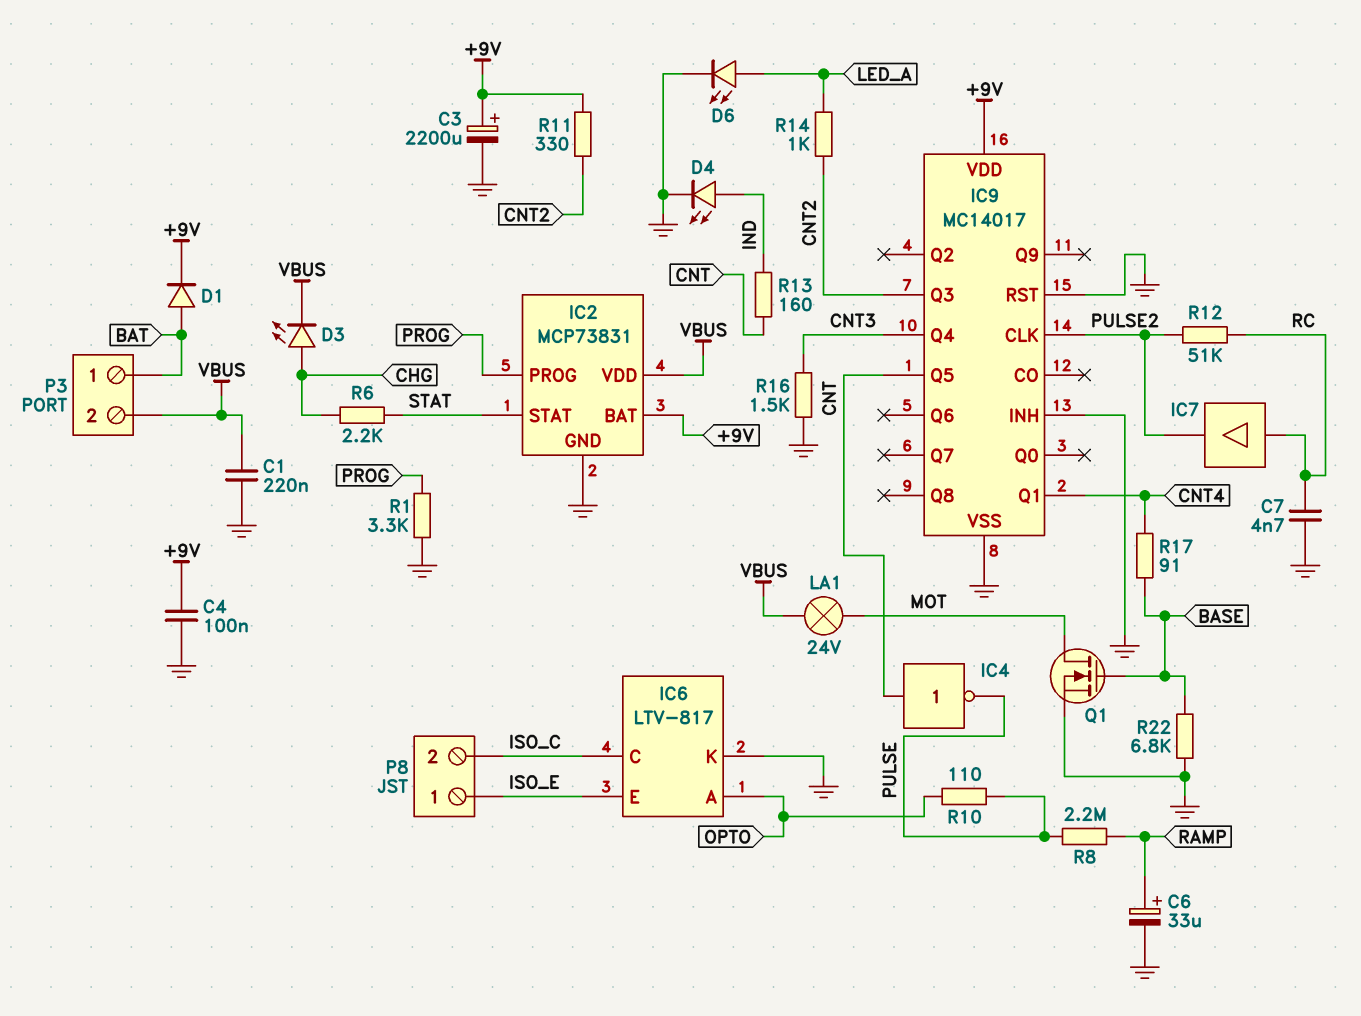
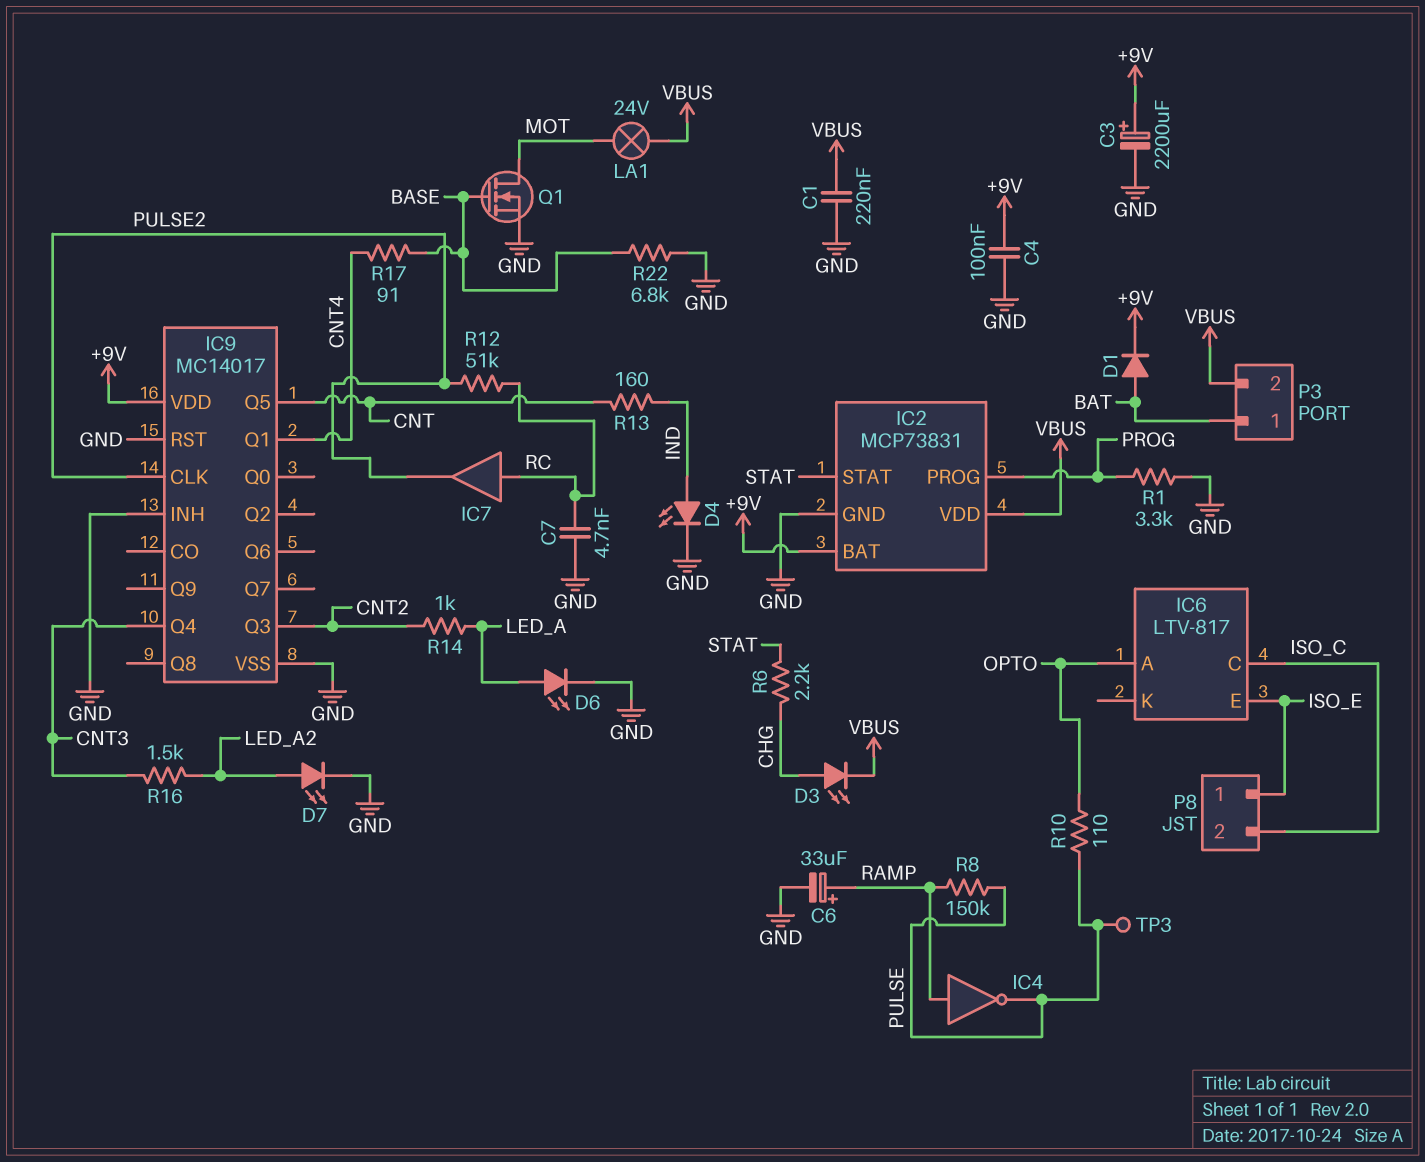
D7: none -> LED (A LED_A2, K GND)
IC4: NOT (in CNT, out PULSE) -> NOT (in RAMP, out PULSE)
IC6 pin K: GND -> none
R8: 2.2M (PULSE, RAMP) -> 150k (PULSE, RAMP)
R11: 330 (+9V, CNT2) -> none
R16: 1.5k (CNT3, GND) -> 1.5k (CNT3, LED_A2)
TP3: none -> test point (PULSE)

